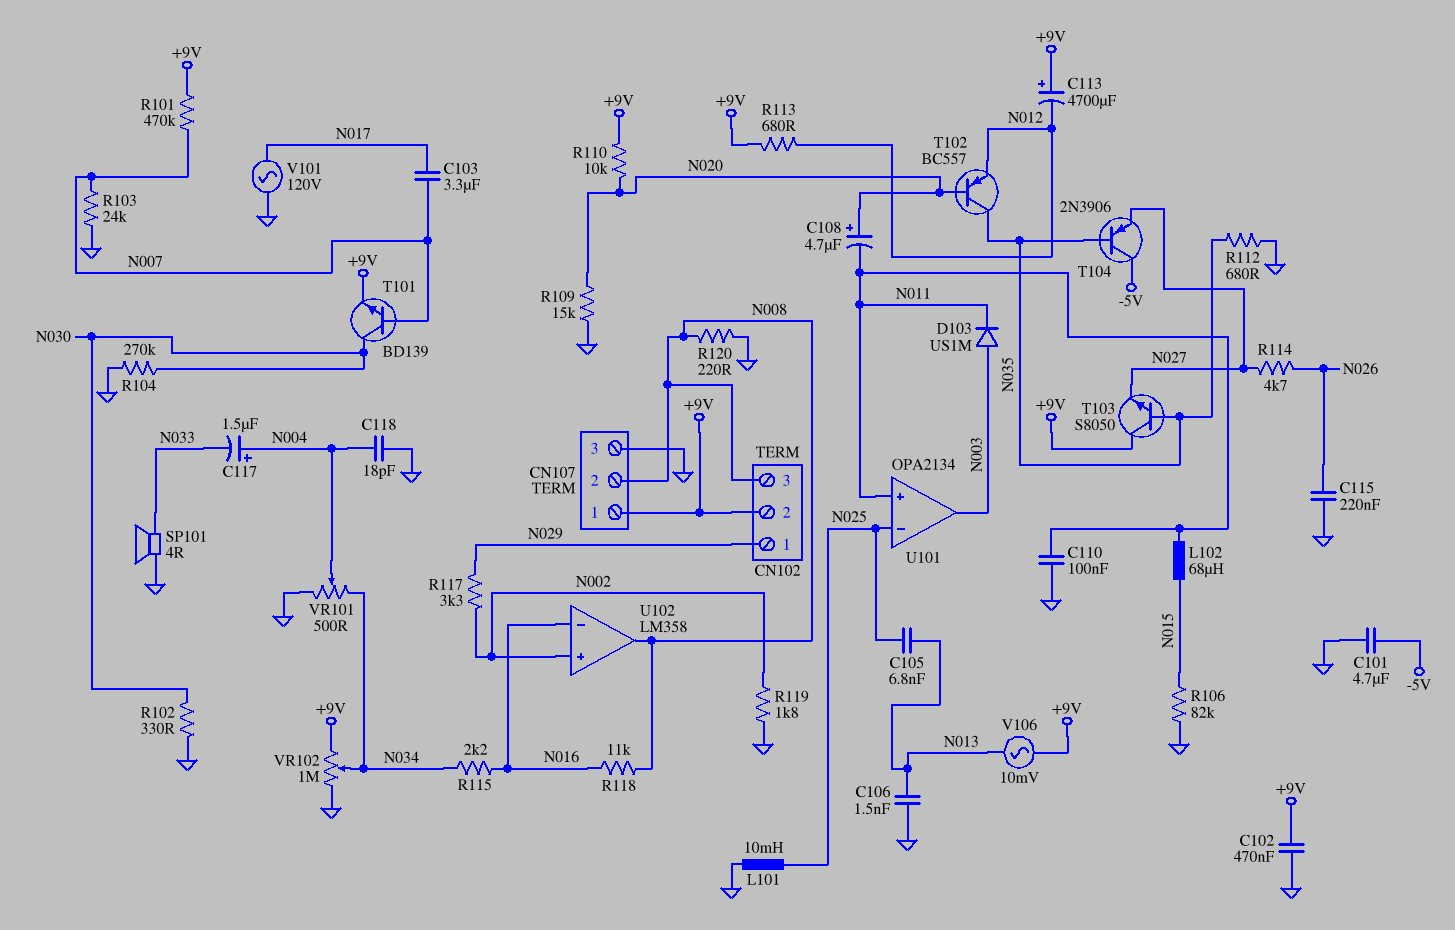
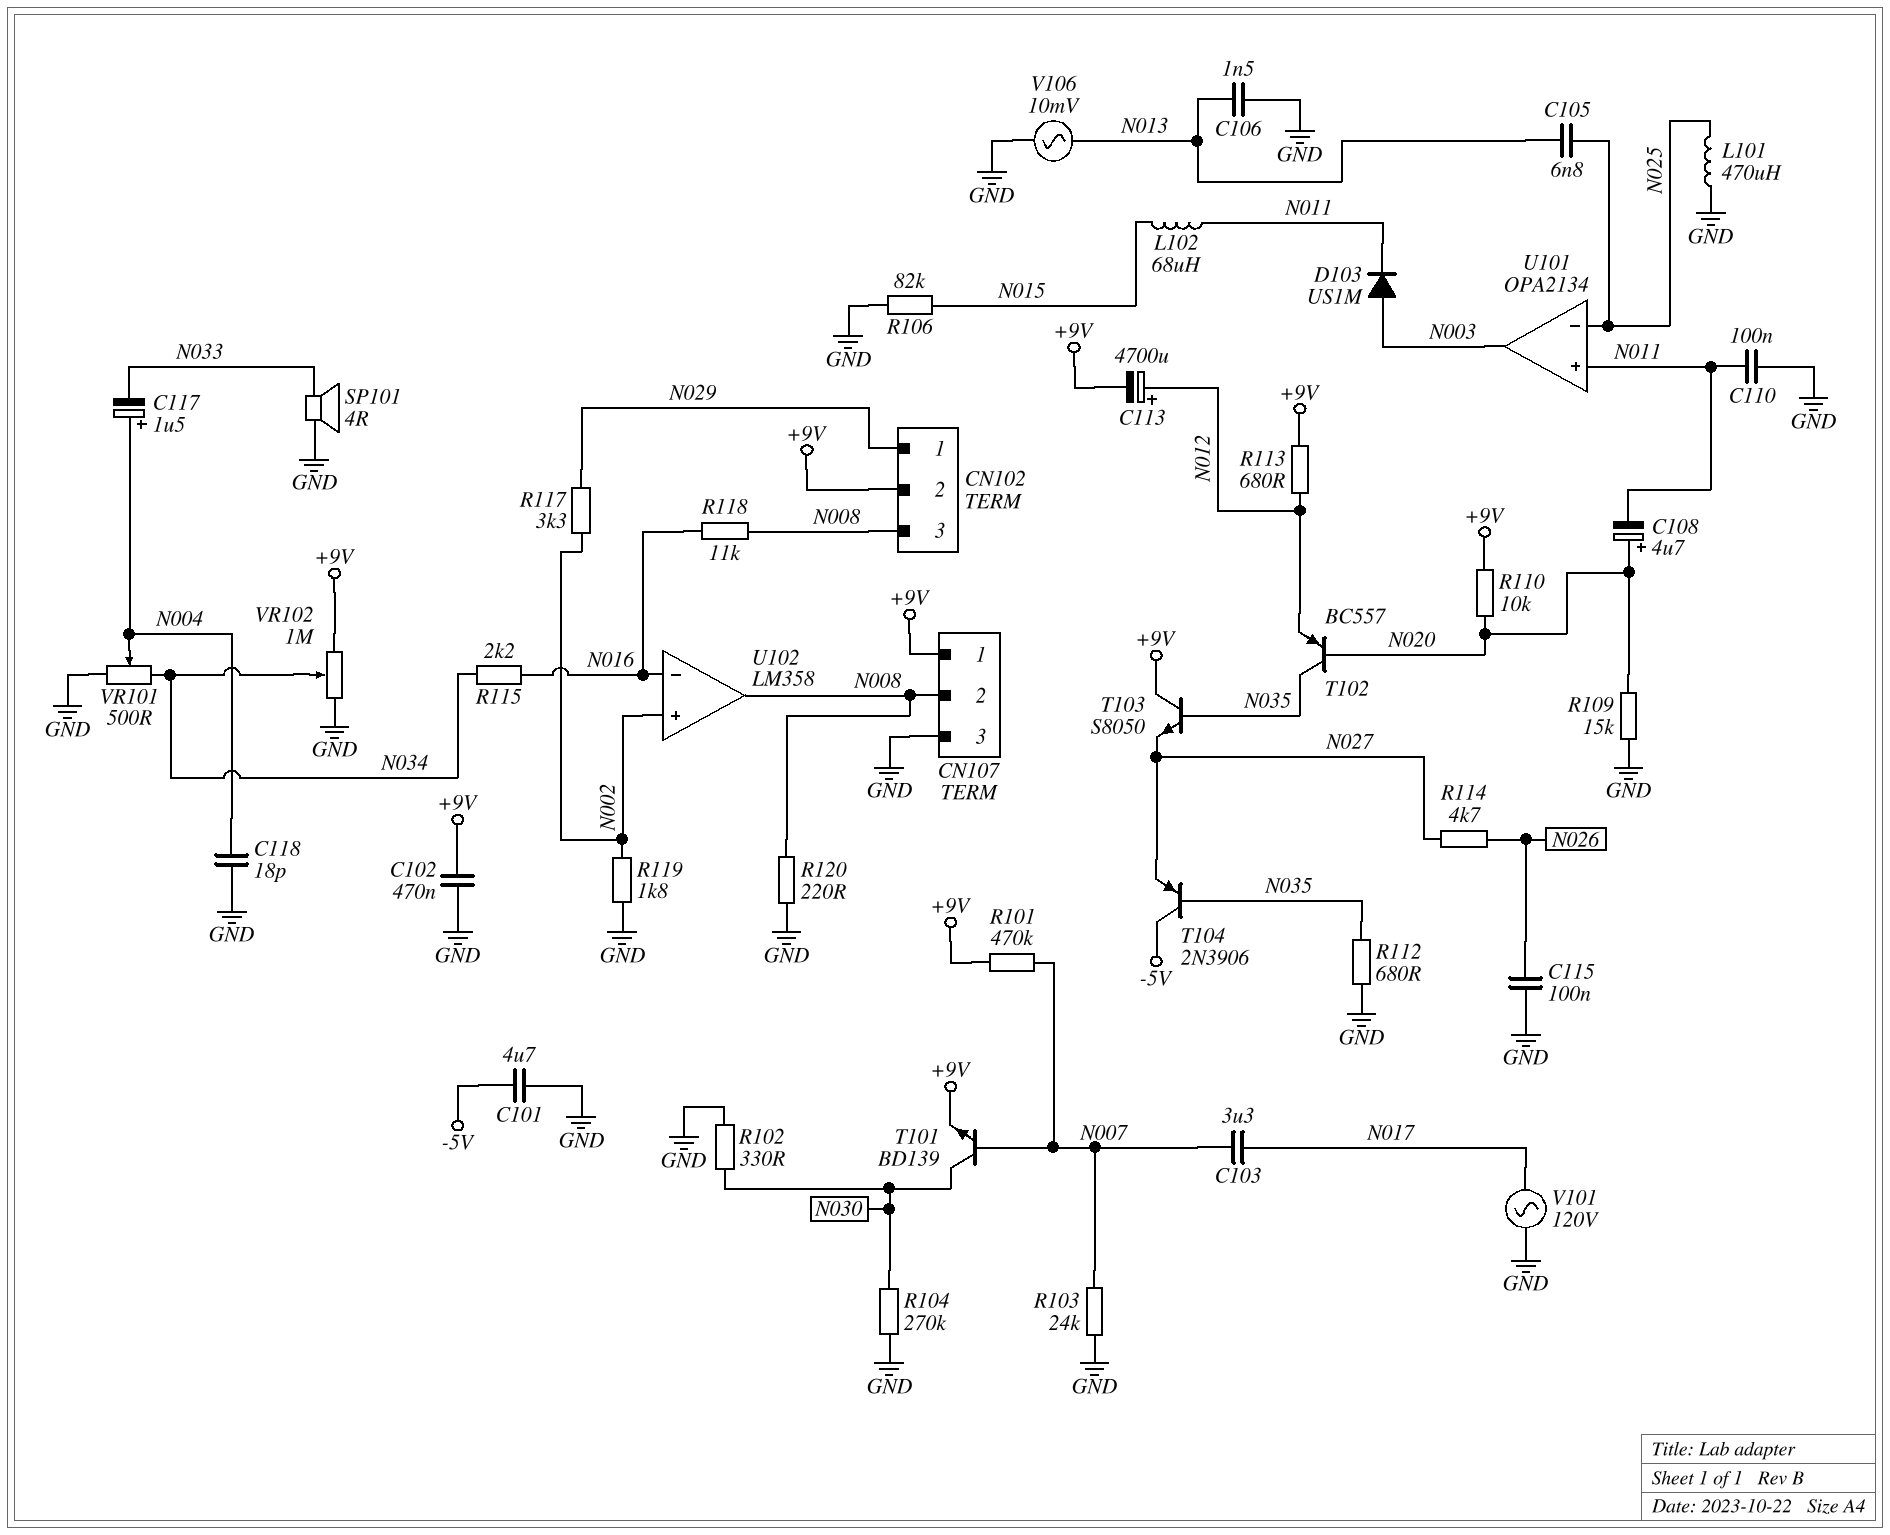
C113: 4700uF (plus +9V, minus N012) -> 4700uF (plus N012, minus +9V)
C115: 220nF (GND, N026) -> 100nF (GND, N026)
L101: 10mH (GND, N025) -> 470uH (GND, N025)
V106: AC 10mV (+9V, N013) -> AC 10mV (GND, N013)

